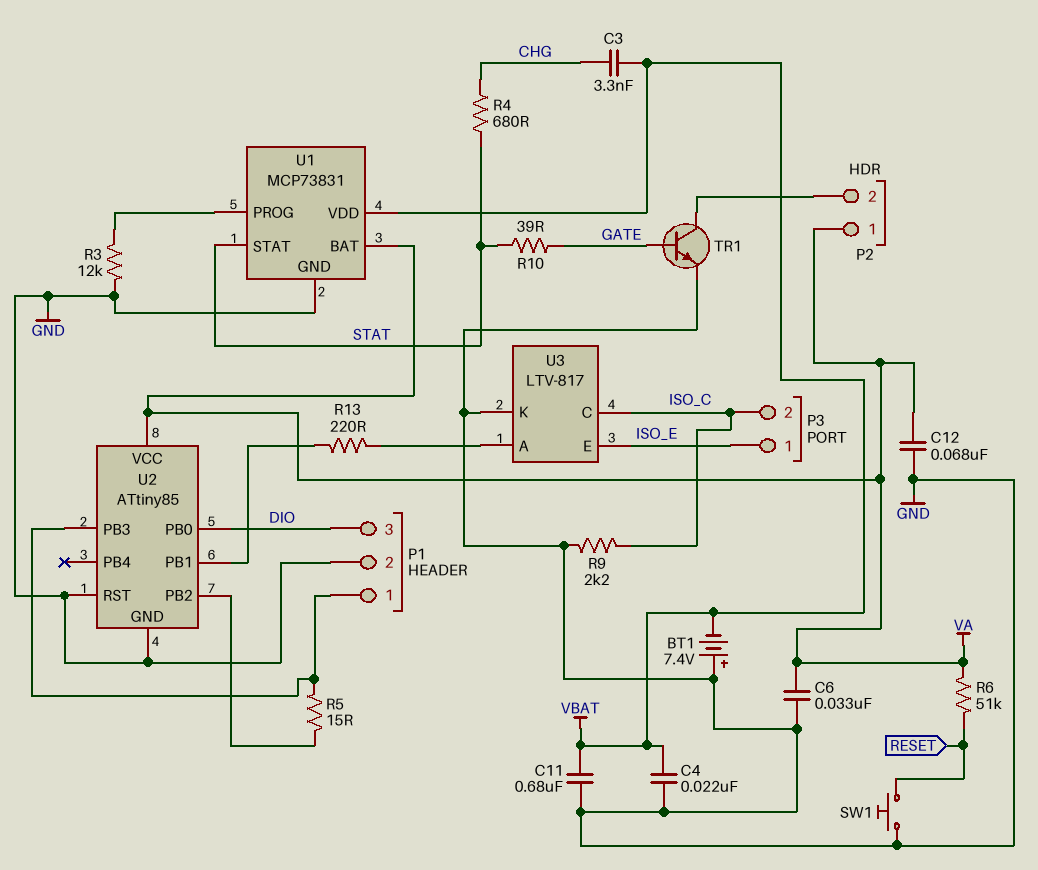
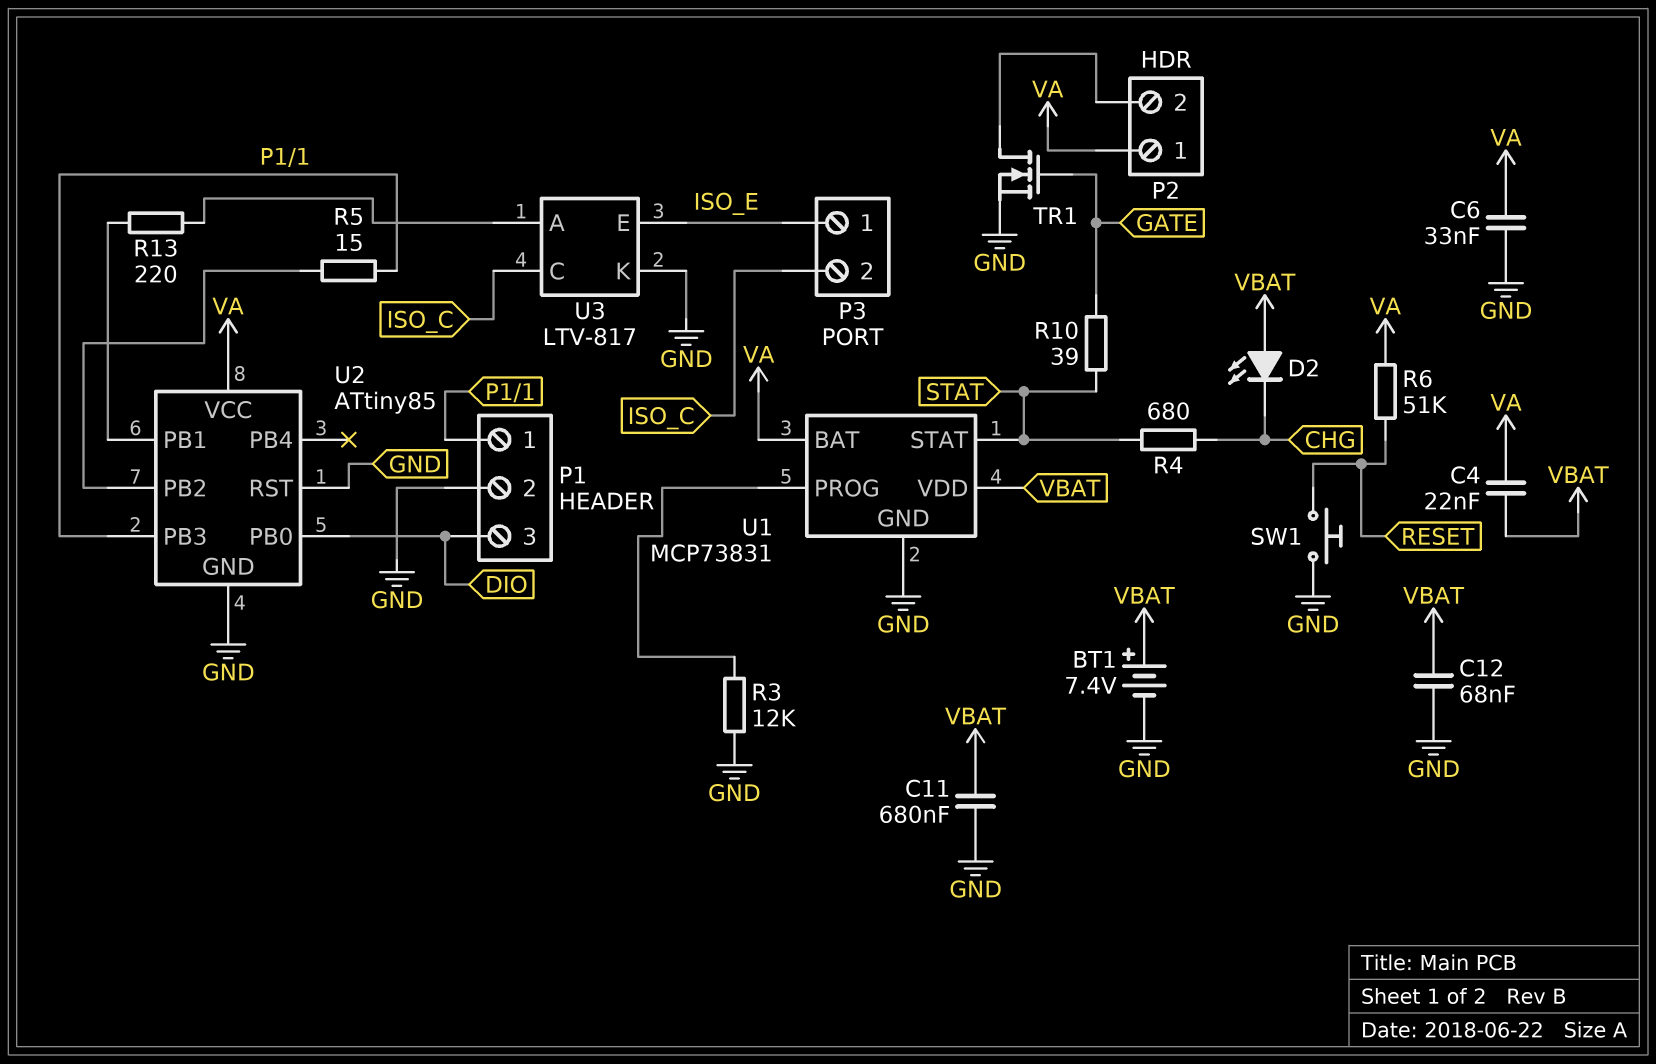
BT1: 7.4V (plus GND, minus VBAT) -> 7.4V (plus VBAT, minus GND)
C3: 3.3nF (CHG, VBAT) -> none
C4: 22nF (GND, VBAT) -> 22nF (VA, VBAT)
C12: 68nF (GND, VA) -> 68nF (GND, VBAT)
D2: none -> LED (A VBAT, K CHG)
R9: 2.2k (GND, ISO_C) -> none
TR1: NPN (B GATE, C P2/2, E GND) -> NMOS (G GATE, D P2/2, S GND)

